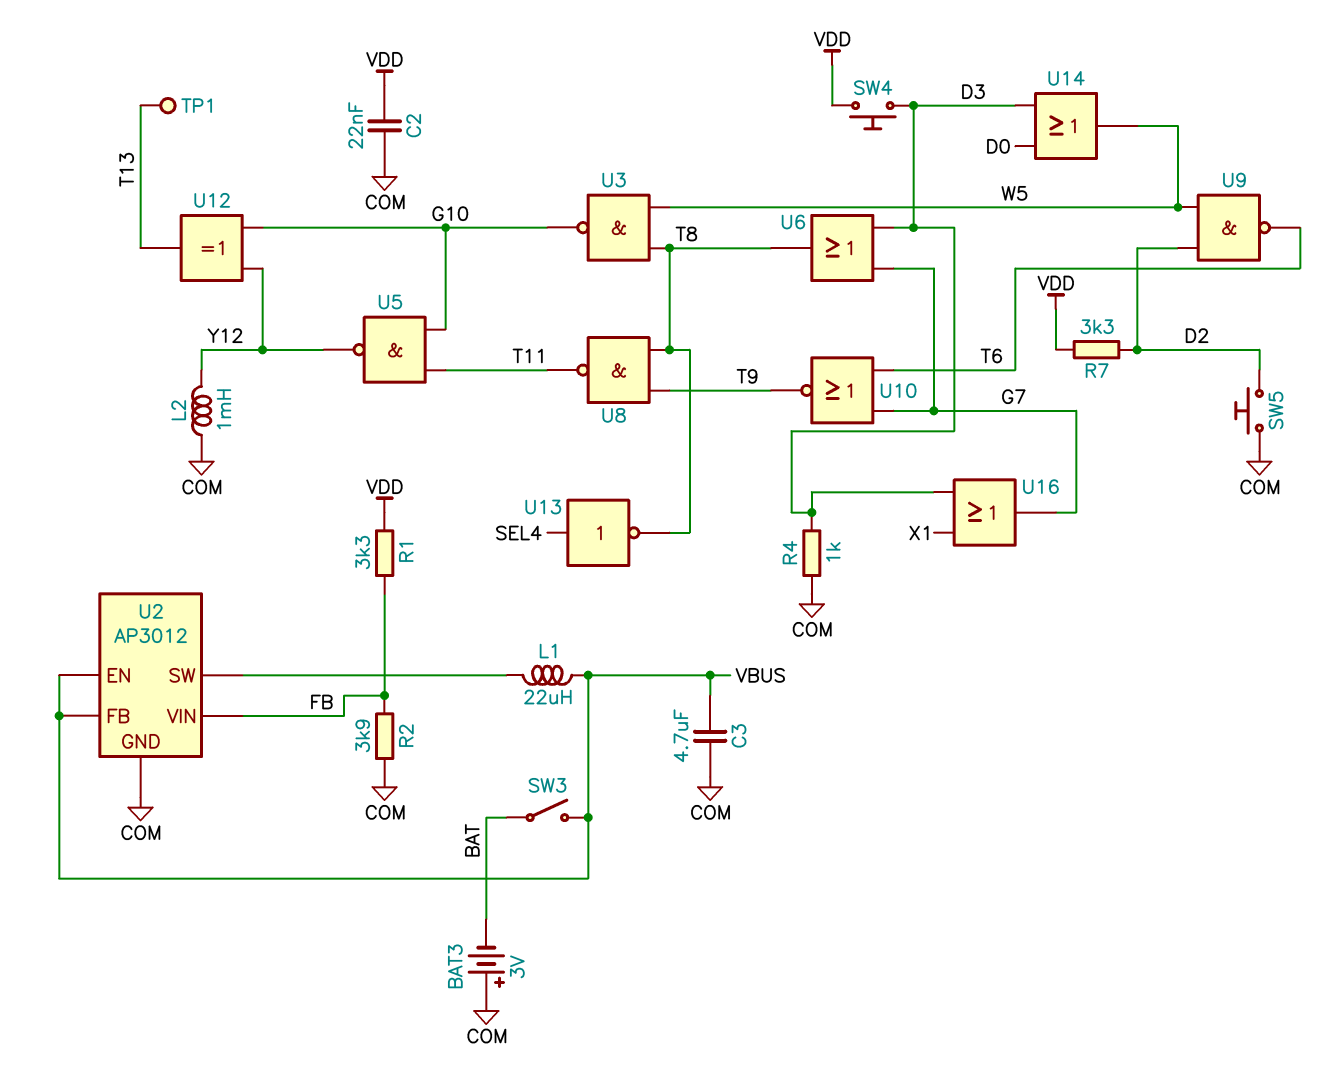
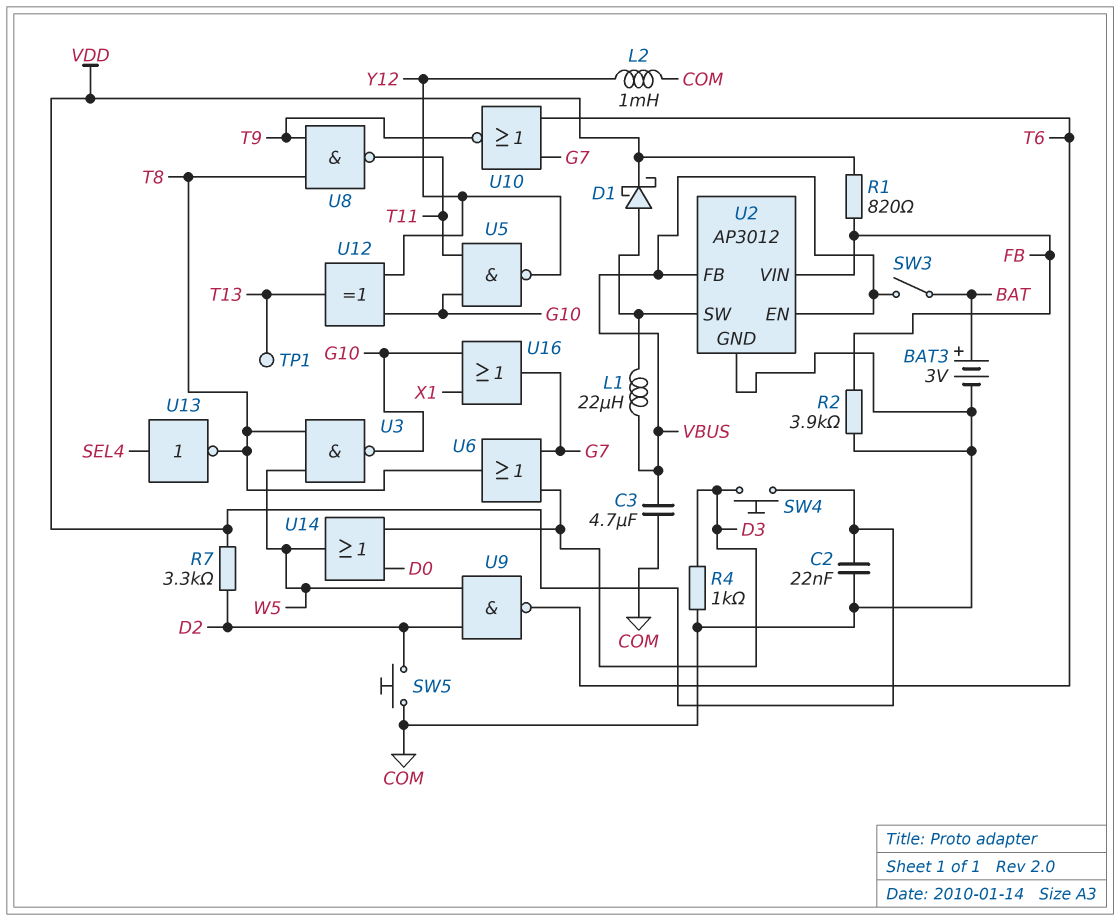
BAT3: 3V (plus COM, minus BAT) -> 3V (plus BAT, minus COM)
D1: none -> schottky (A U2/SW, K VDD)
R1: 3.3k (FB, VDD) -> 820 (FB, VDD)
U16: OR (in D3, in X1, out G7) -> OR (in G10, in X1, out G7)

